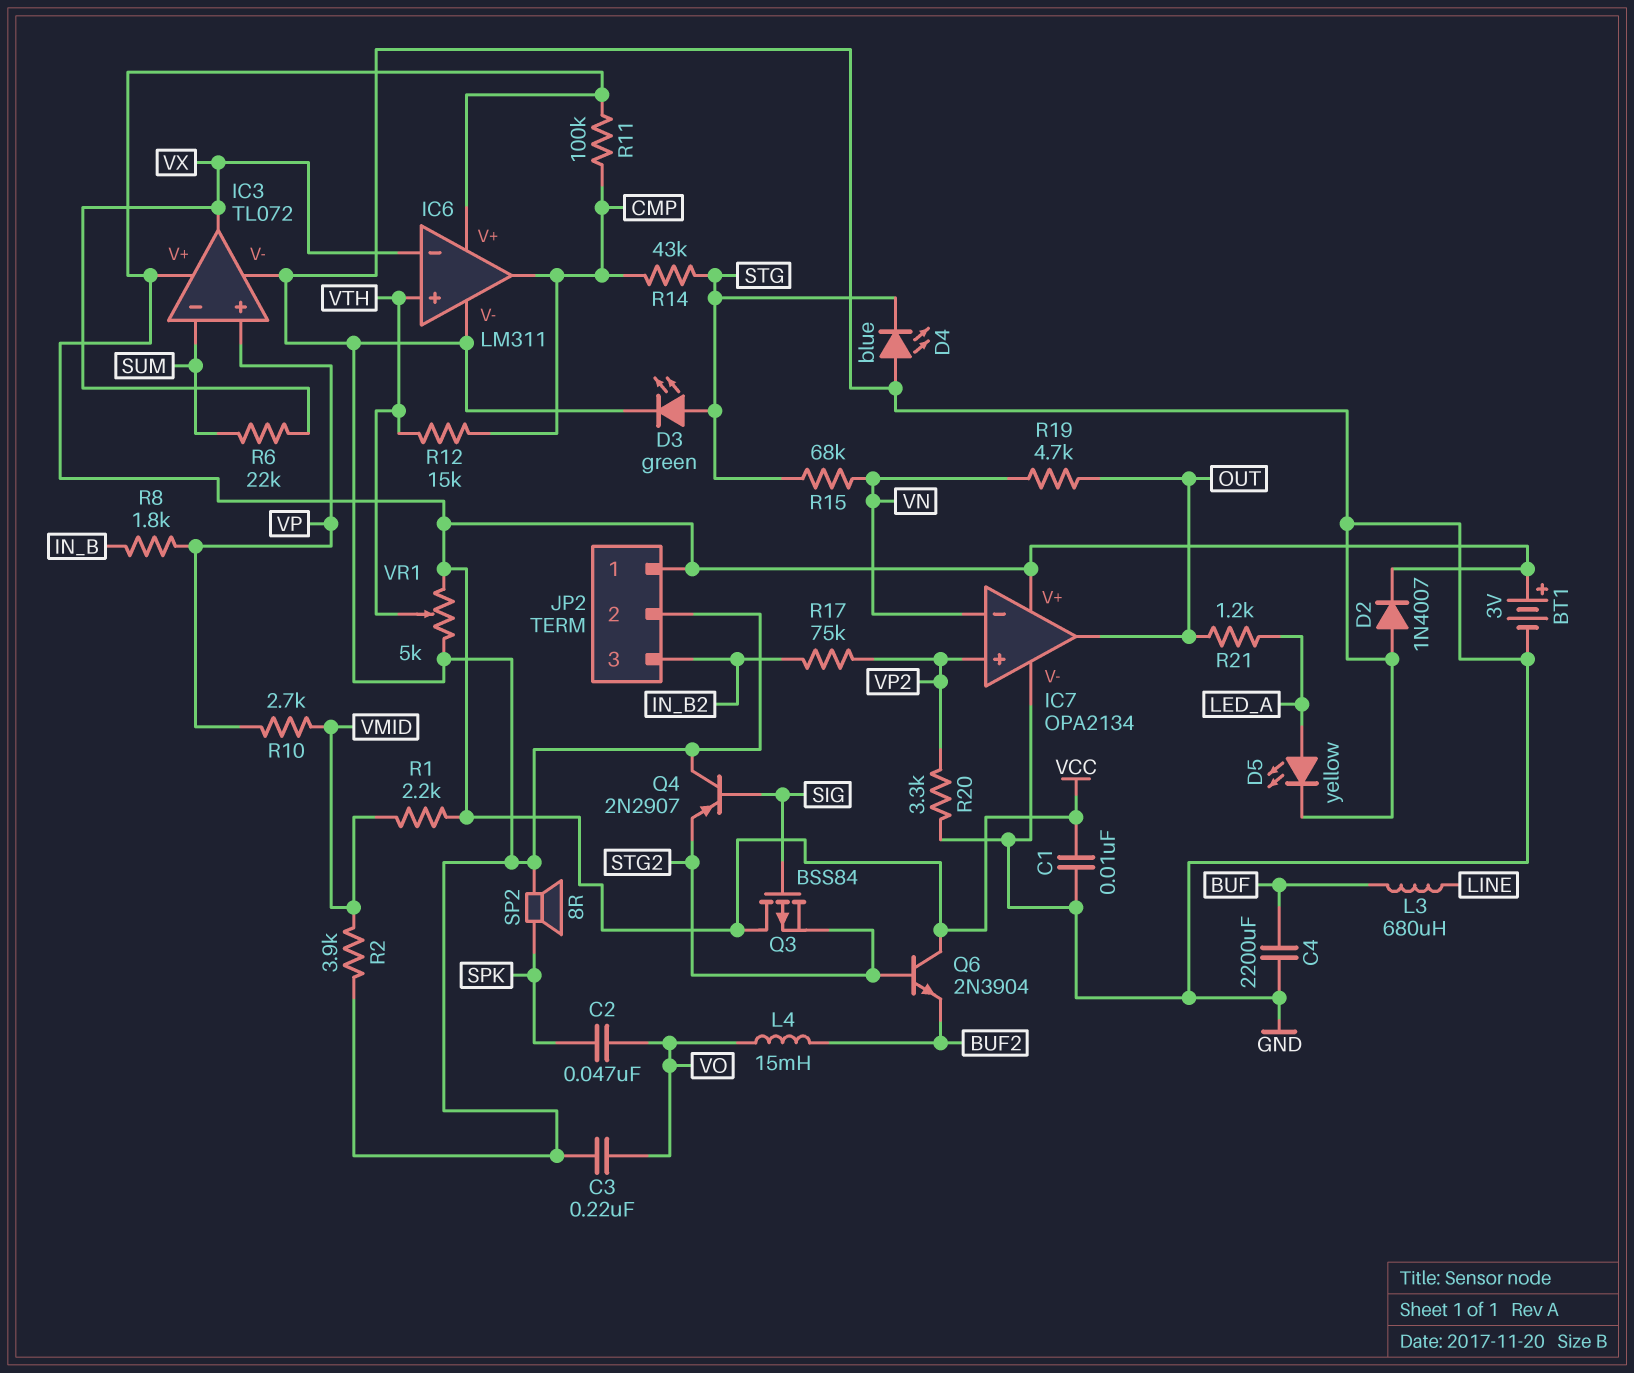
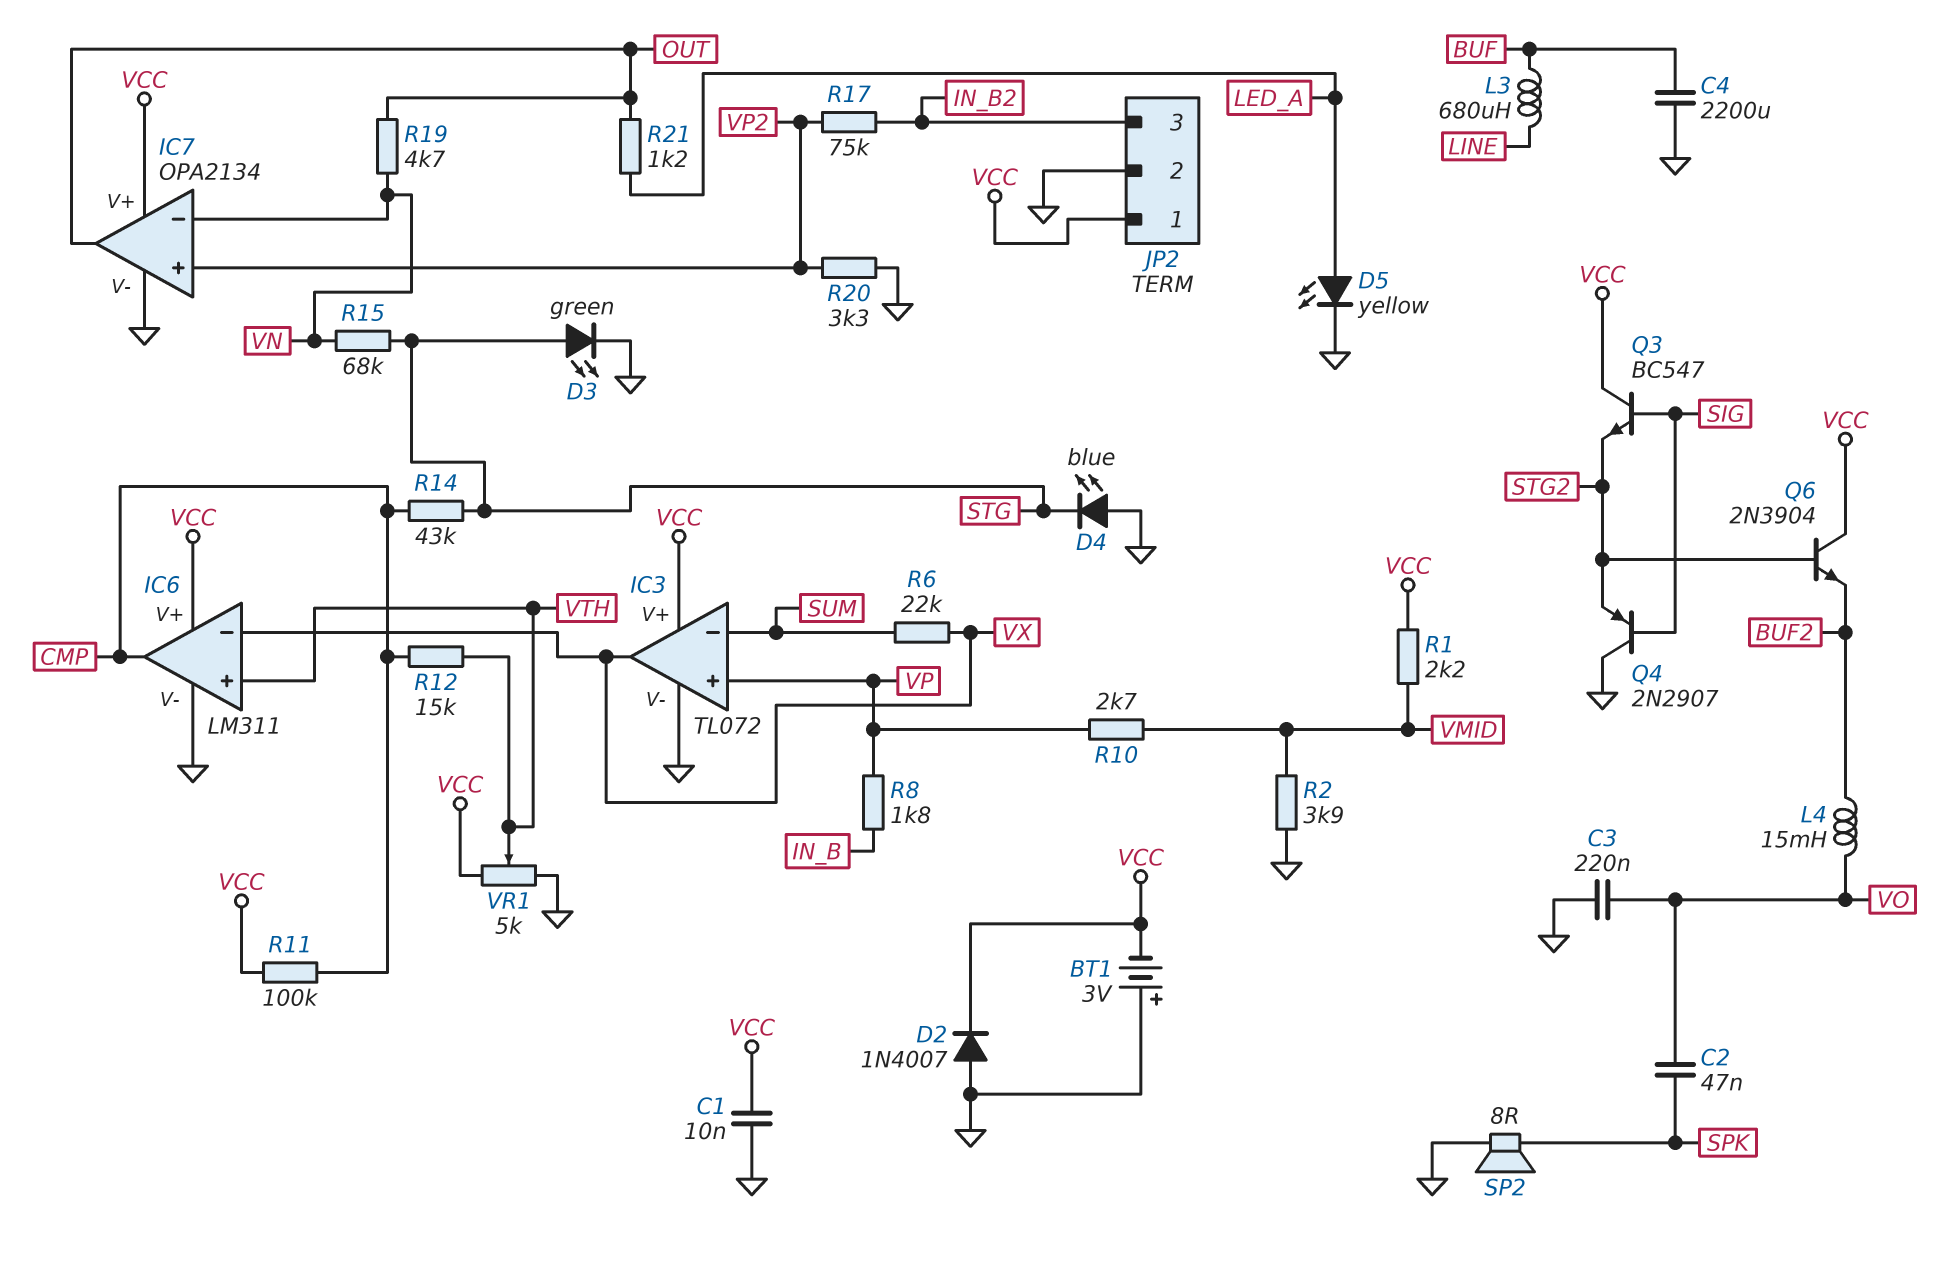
BT1: 3V (plus VCC, minus GND) -> 3V (plus GND, minus VCC)
Q3: PMOS BSS84 (G SIG, D VCC, S STG2) -> NPN BC547 (B SIG, C VCC, E STG2)

